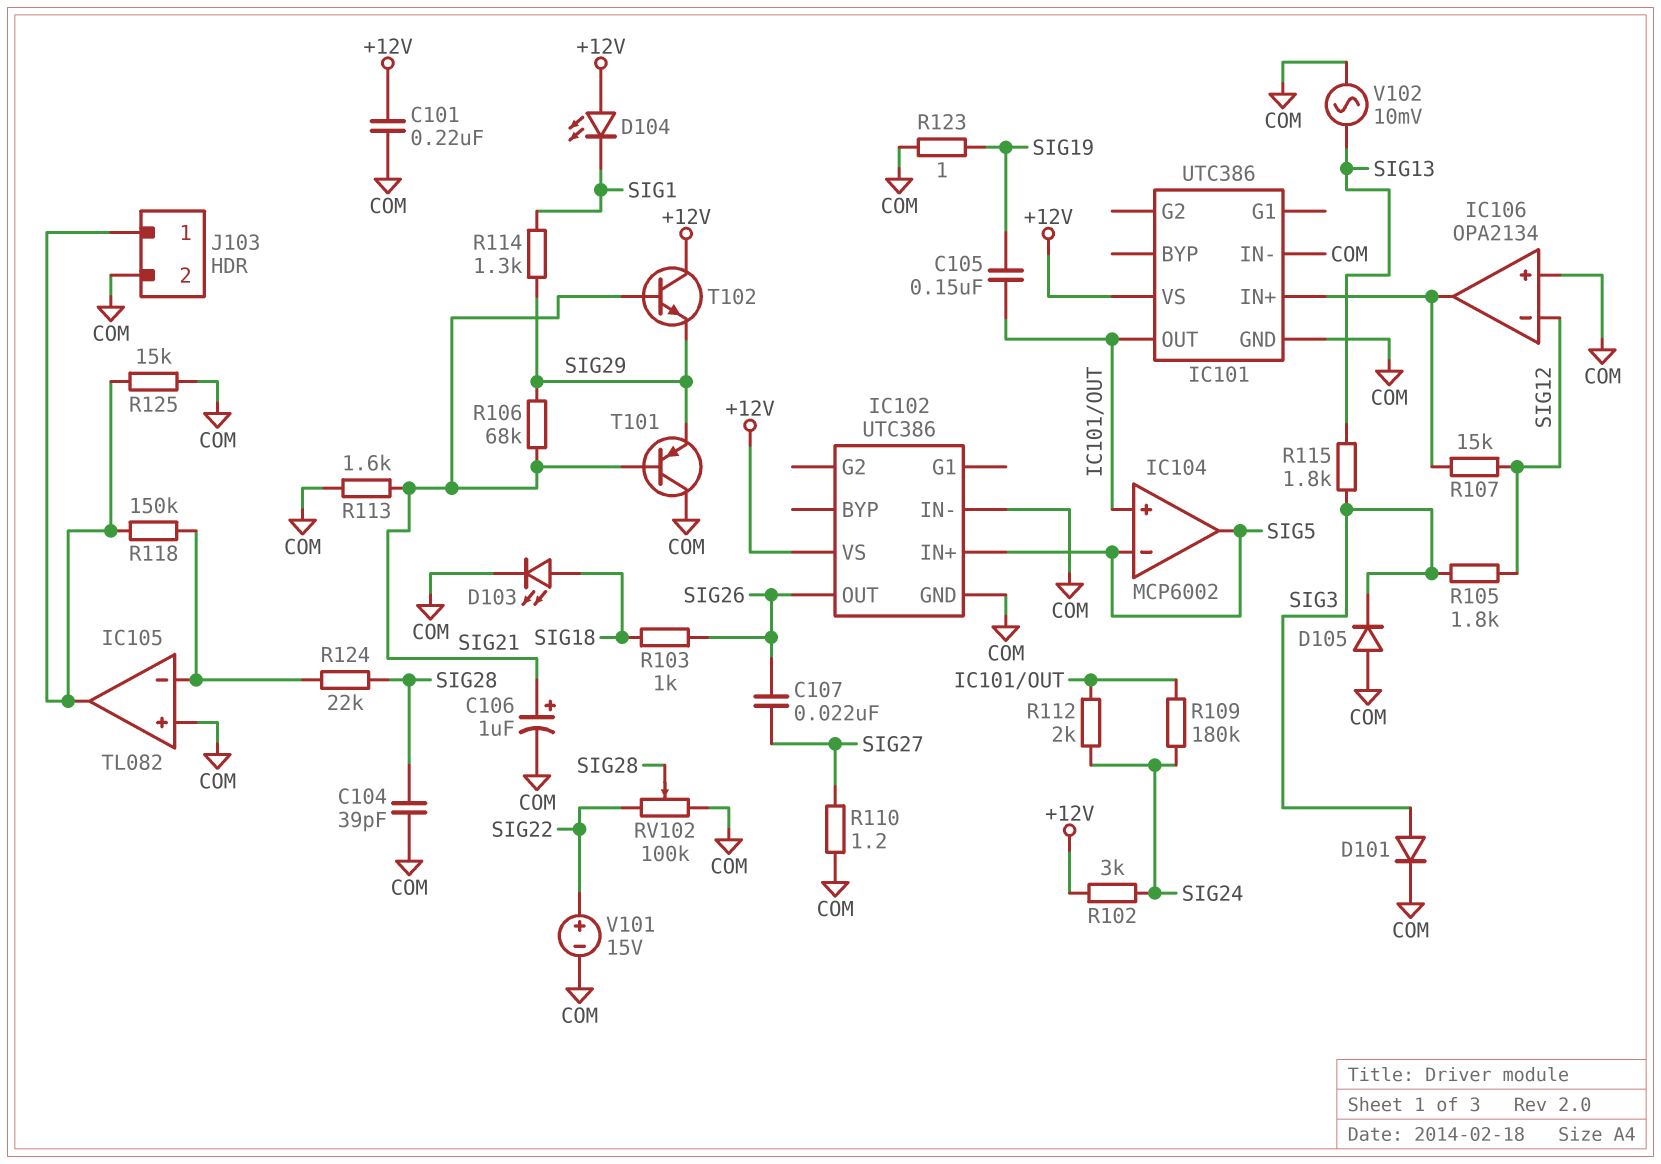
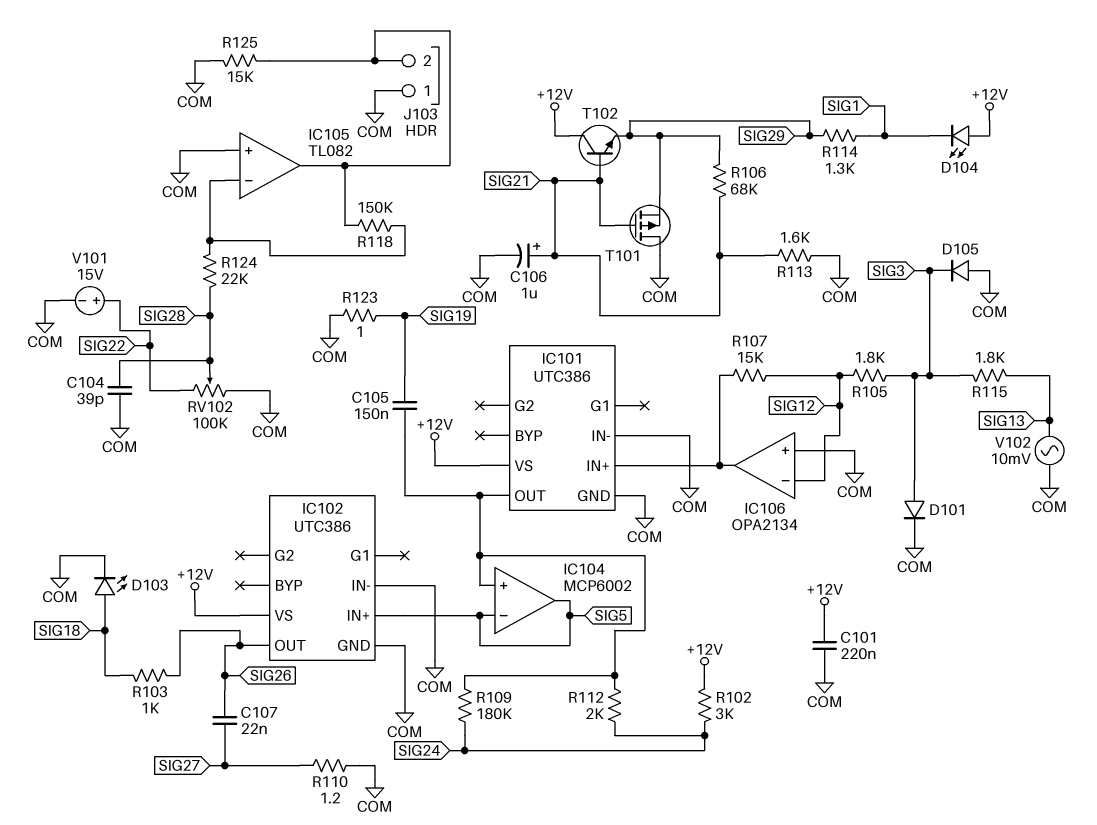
J103 pin 1: IC105/out -> COM
J103 pin 2: COM -> IC105/out
T101: PNP (B SIG21, C COM, E SIG29) -> PMOS (G SIG21, D COM, S SIG29)

